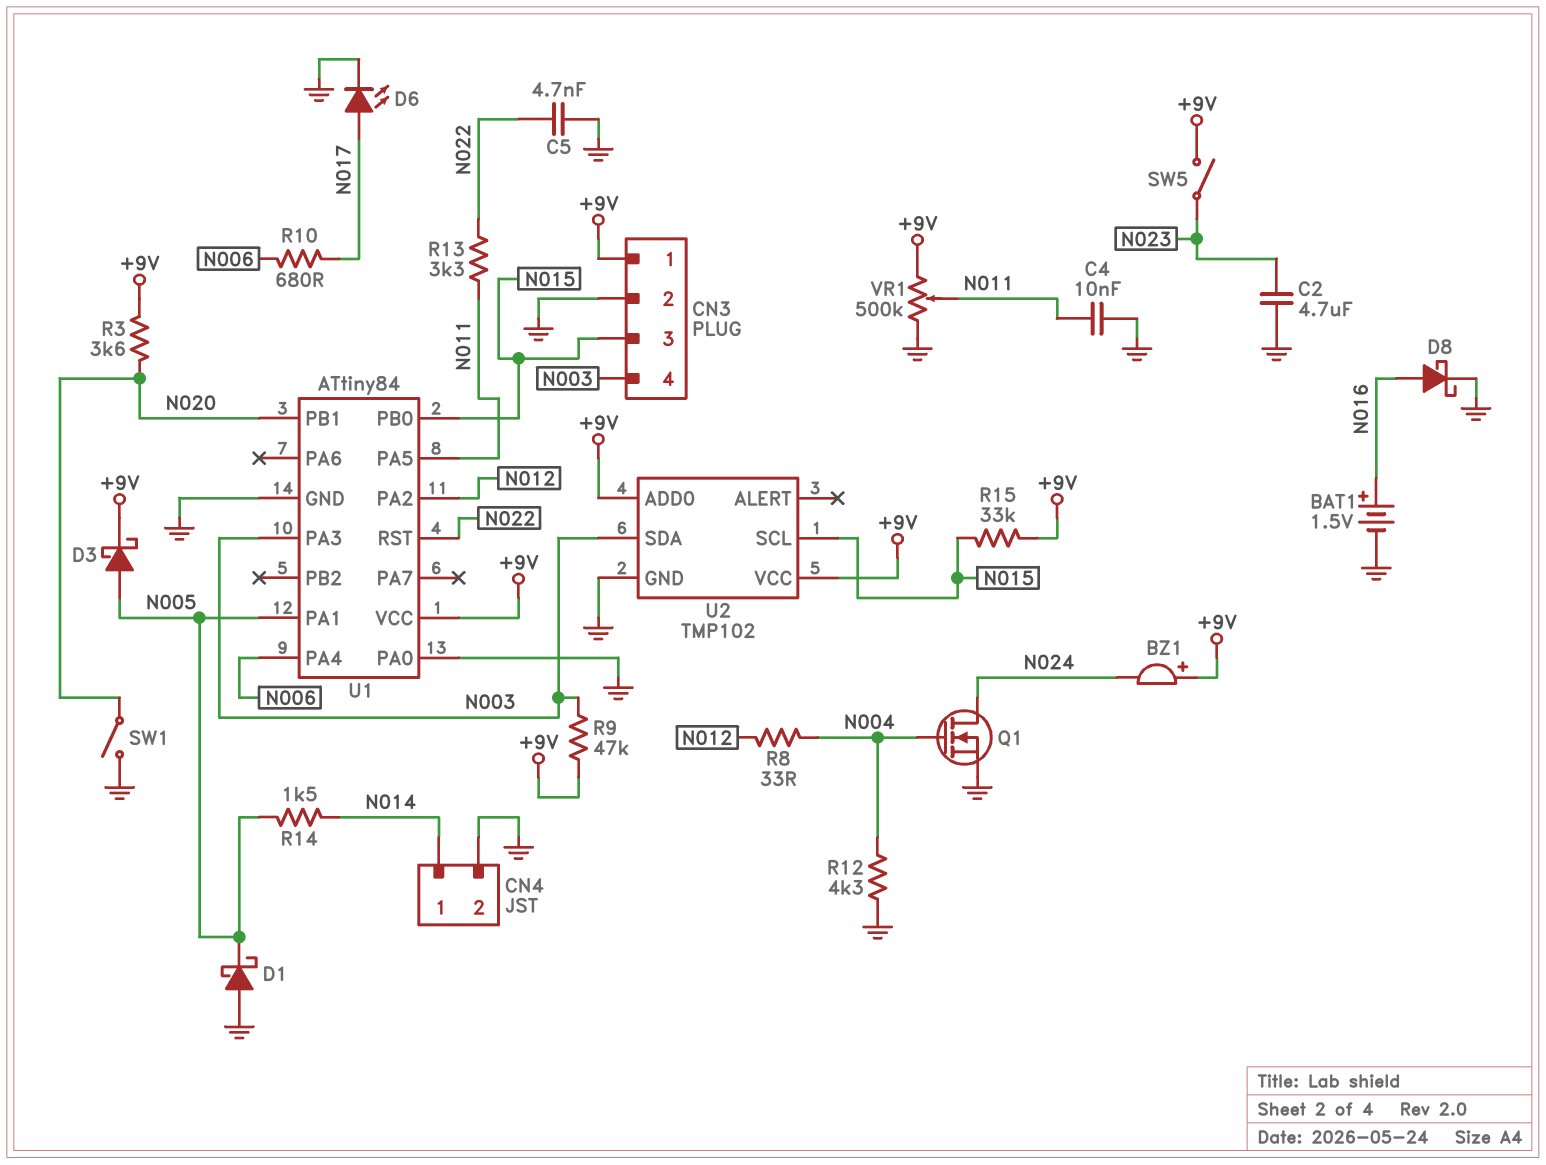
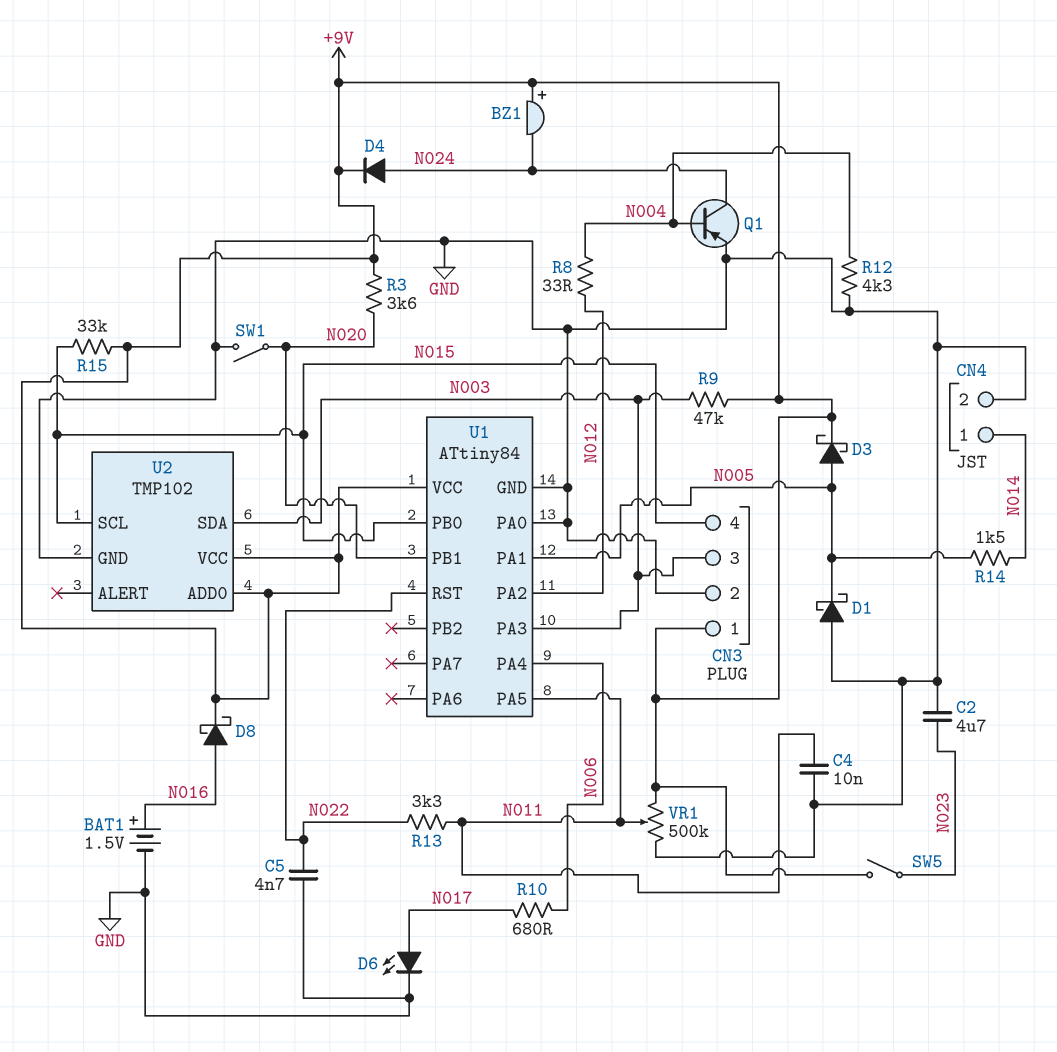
CN3 pin 3: N015 -> N003
CN3 pin 4: N003 -> N015
D4: none -> diode (A N024, K +9V)
D8: schottky (A N016, K GND) -> schottky (A N016, K +9V)
Q1: NMOS (G N004, D N024, S GND) -> PNP (B N004, C N024, E GND)

